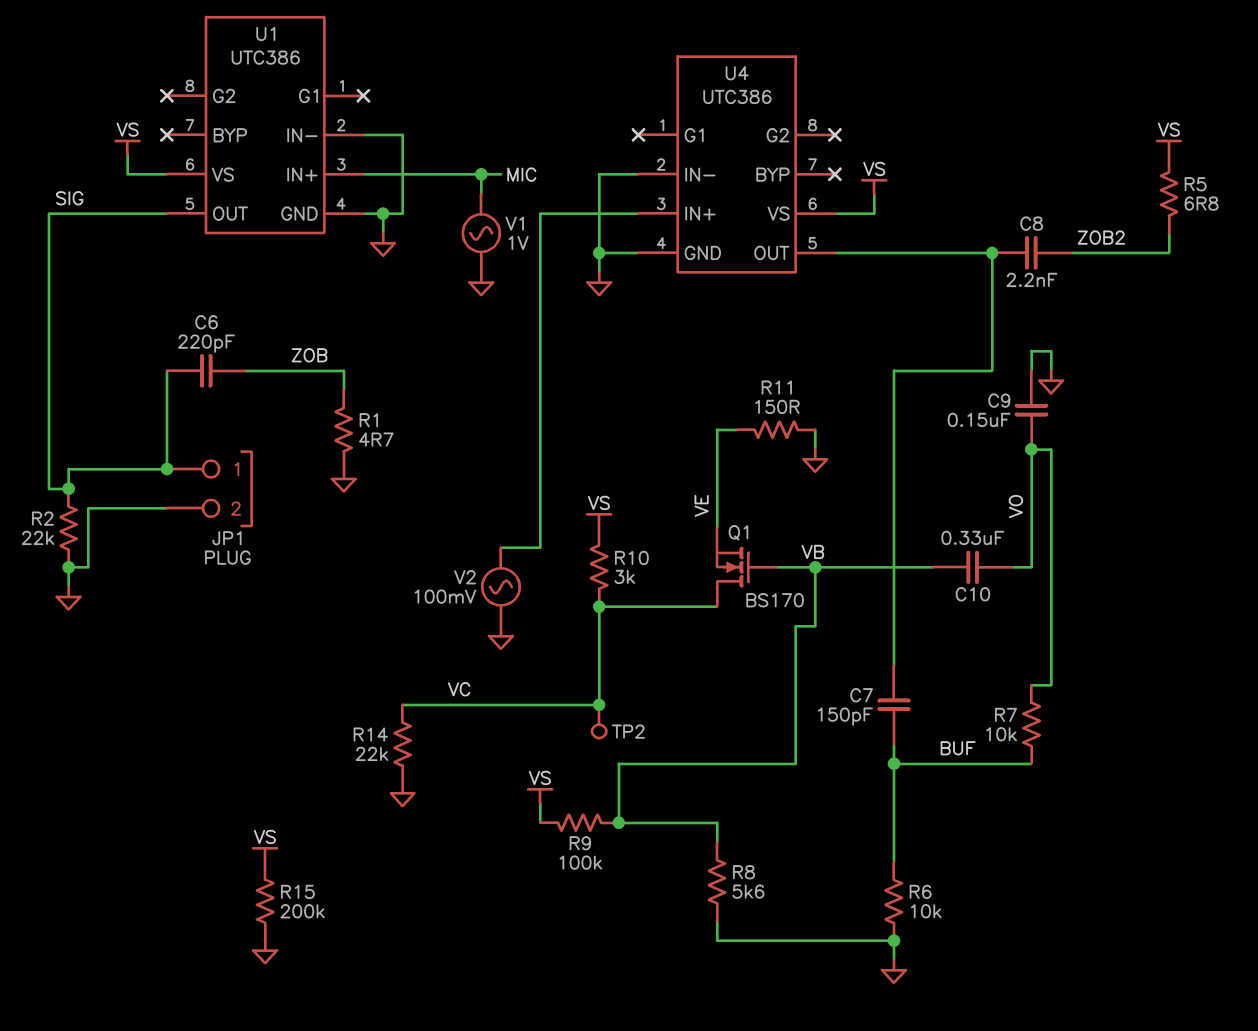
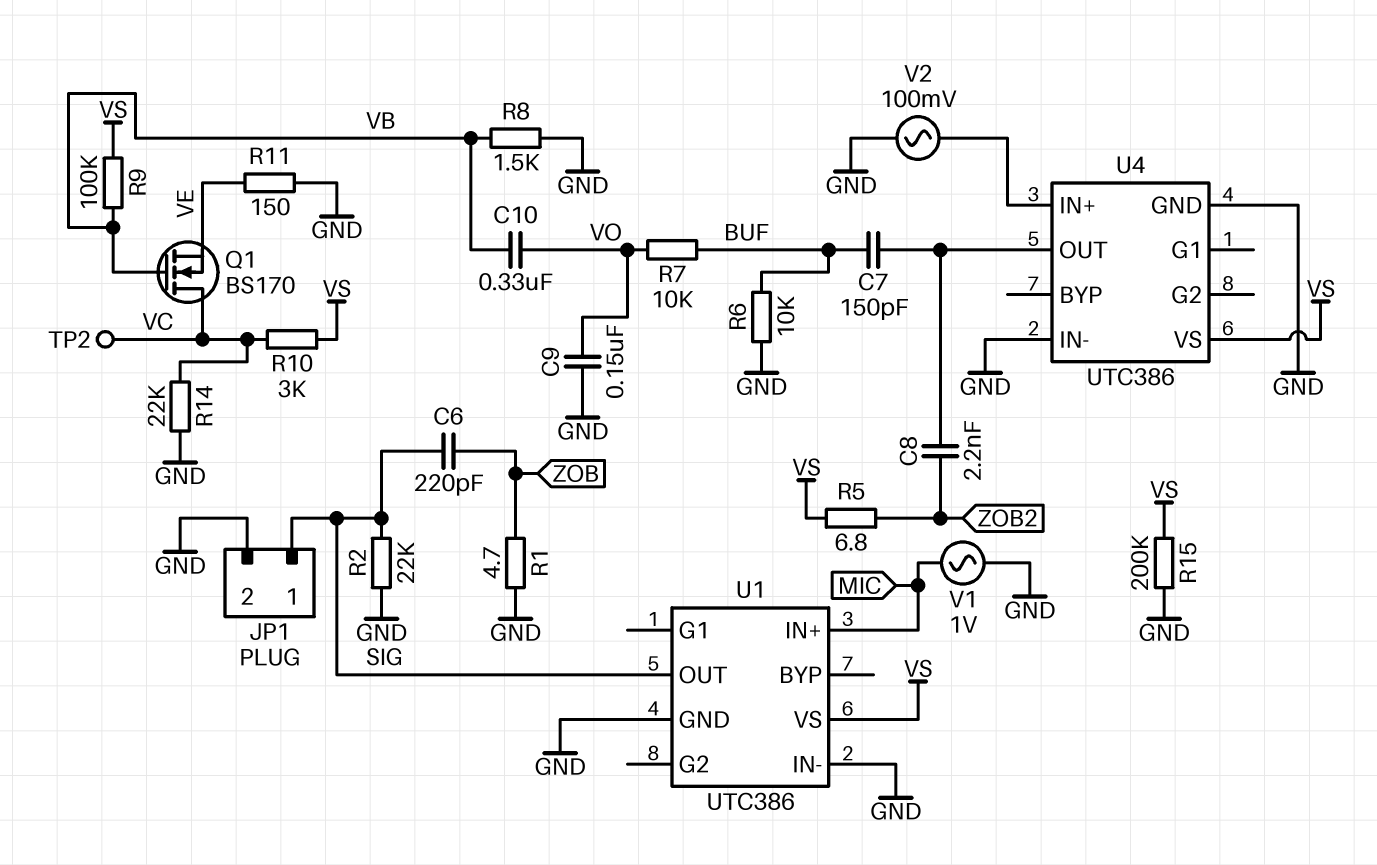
R8: 5.6k (GND, VB) -> 1.5k (GND, VB)

